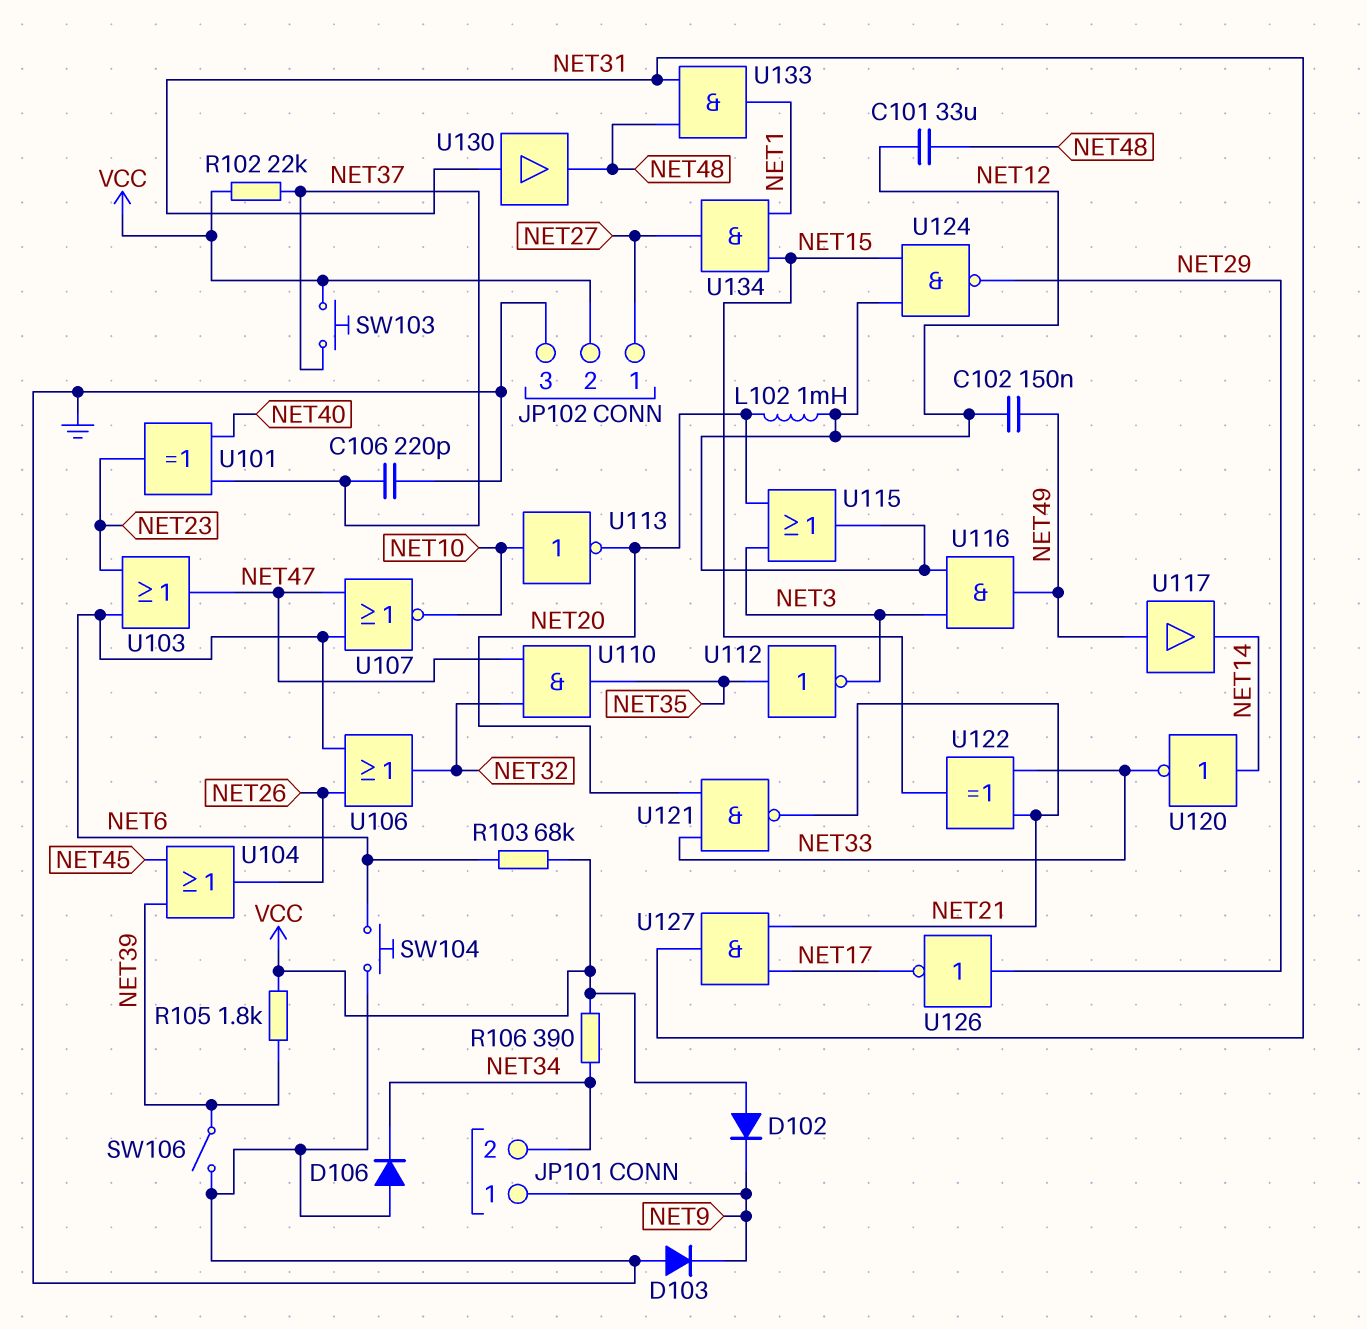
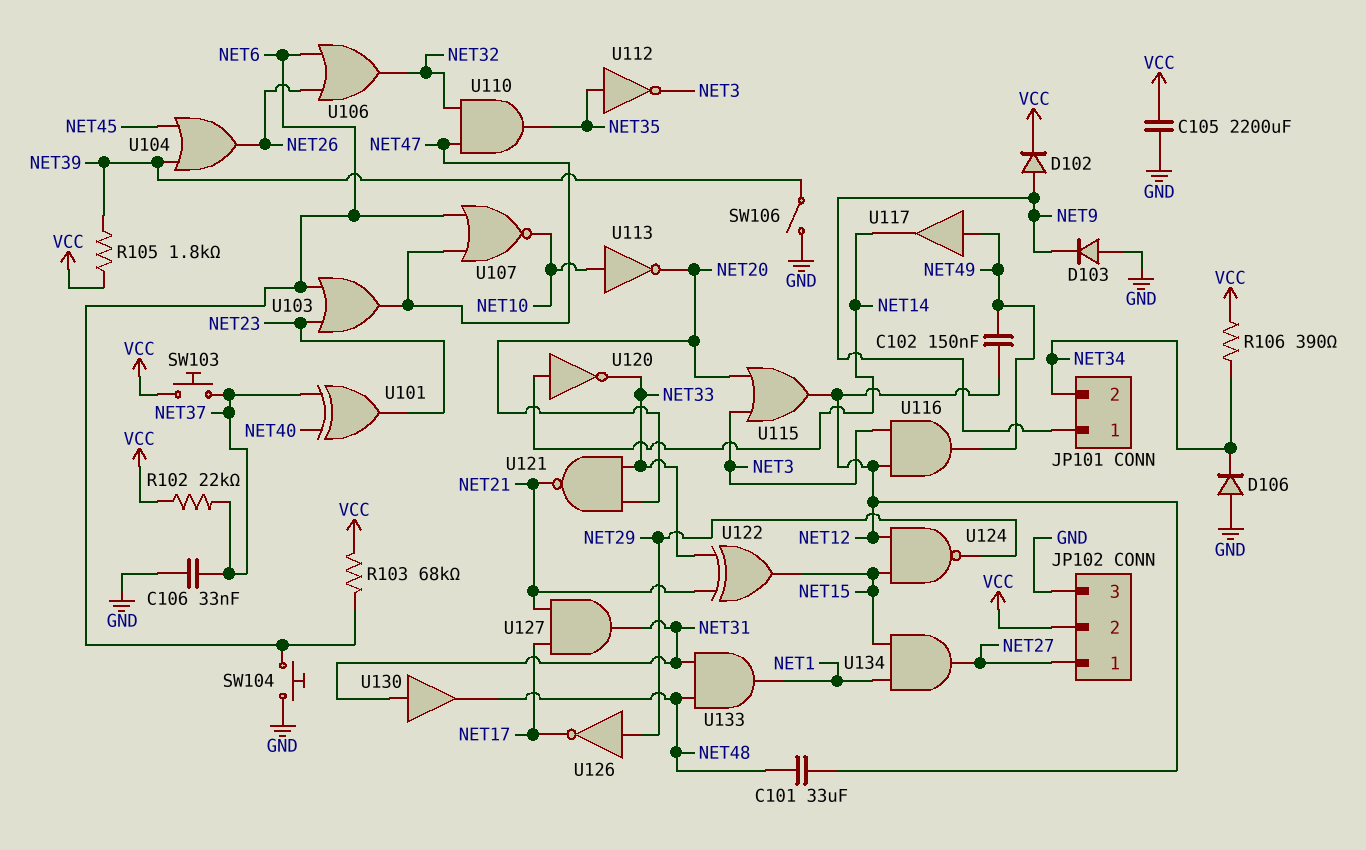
C105: none -> 2200uF (GND, VCC)
C106: 220pF (GND, NET37) -> 33nF (GND, NET37)
D102: diode (A VCC, K NET9) -> diode (A NET9, K VCC)
L102: 1mH (NET12, NET20) -> none

